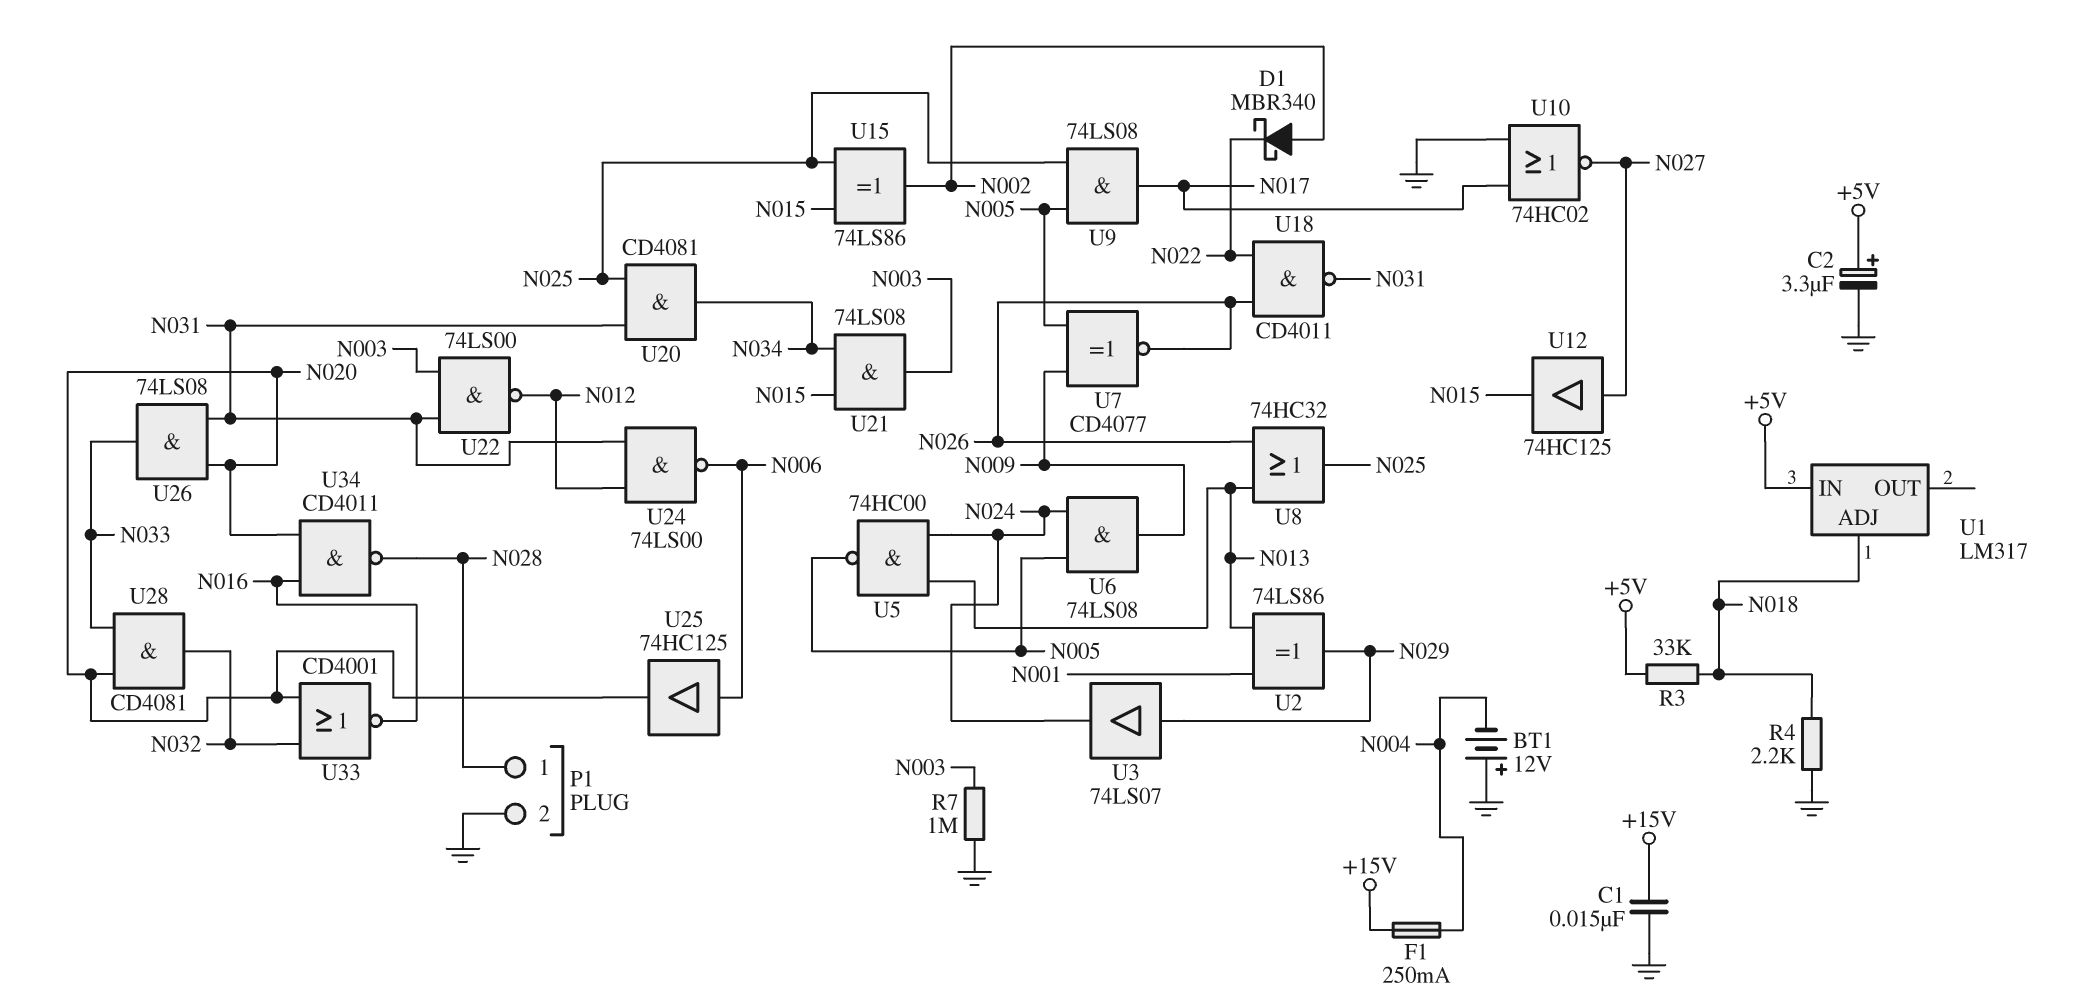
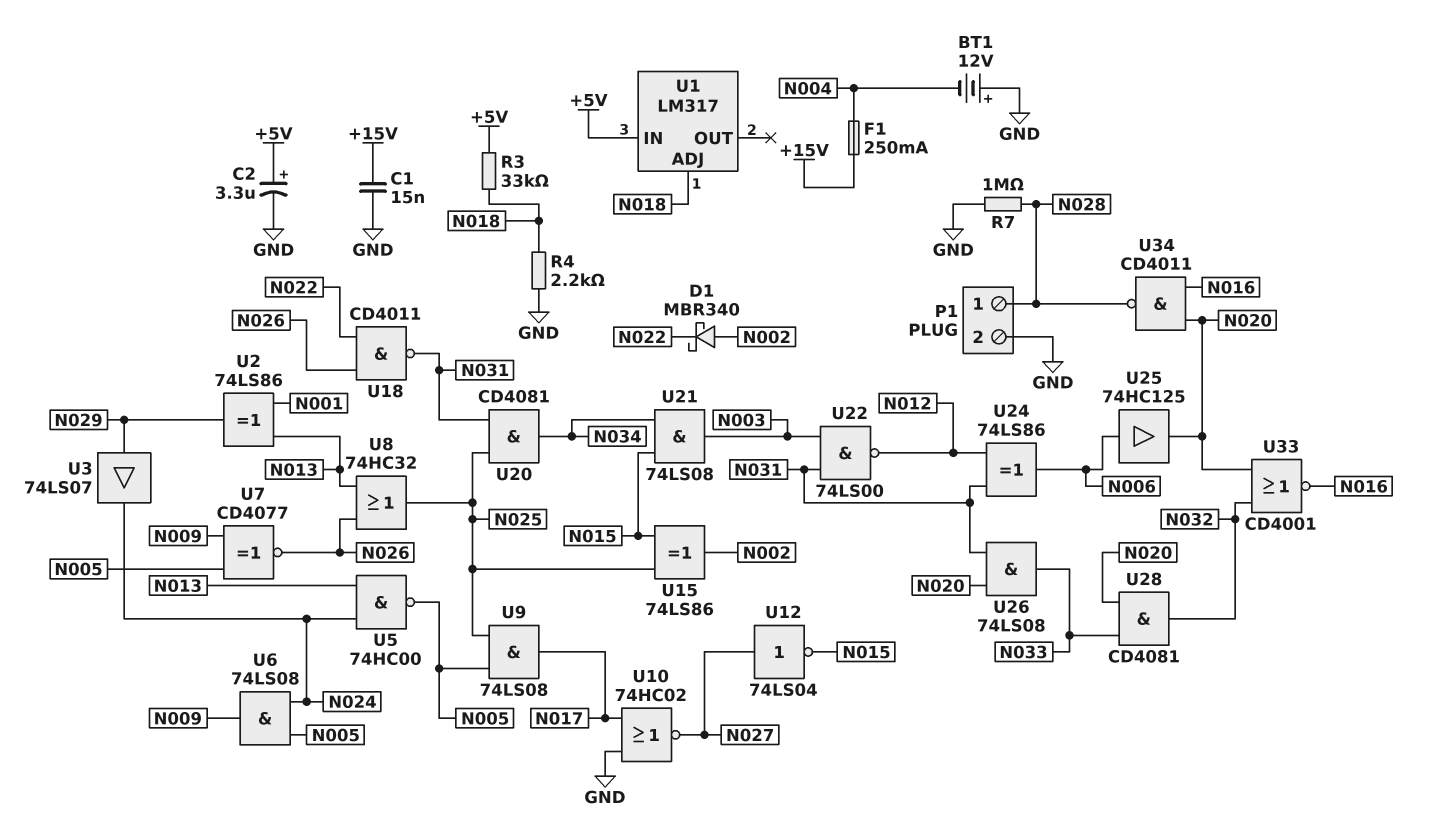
R7: 1M (GND, N003) -> 1M (GND, N028)
U12: buffer 74HC125 (in N027, out N015) -> NOT 74LS04 (in N027, out N015)
U24: NAND 74LS00 (in N012, in N031, out N006) -> XOR 74LS86 (in N012, in N031, out N006)

